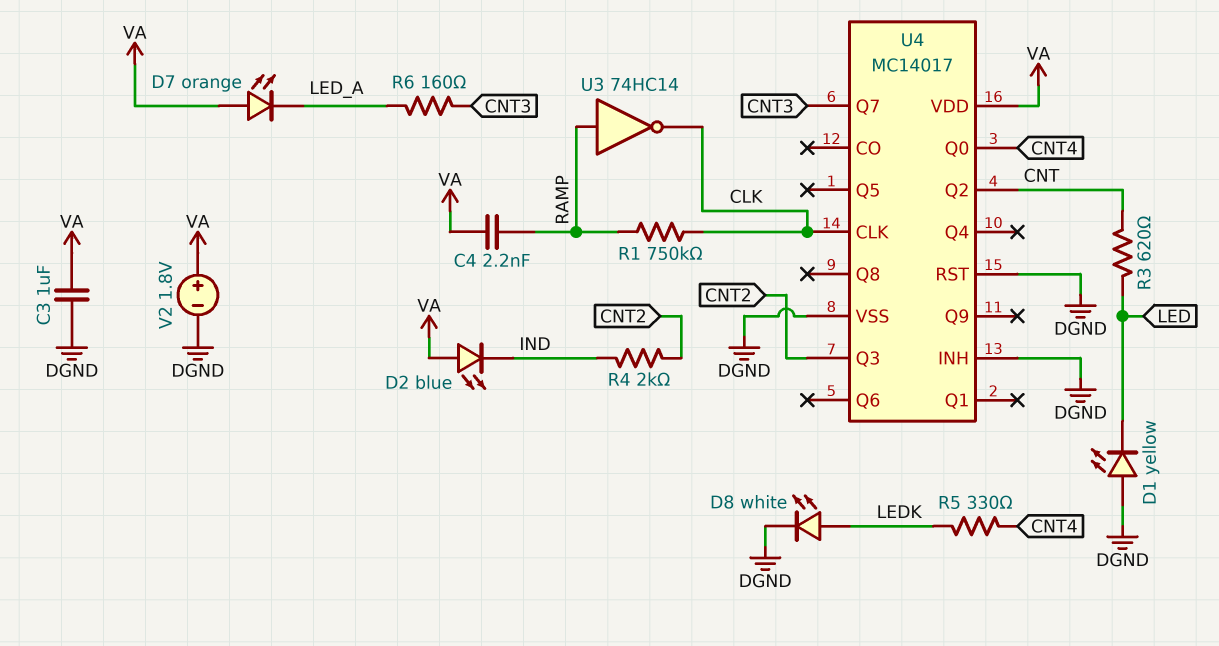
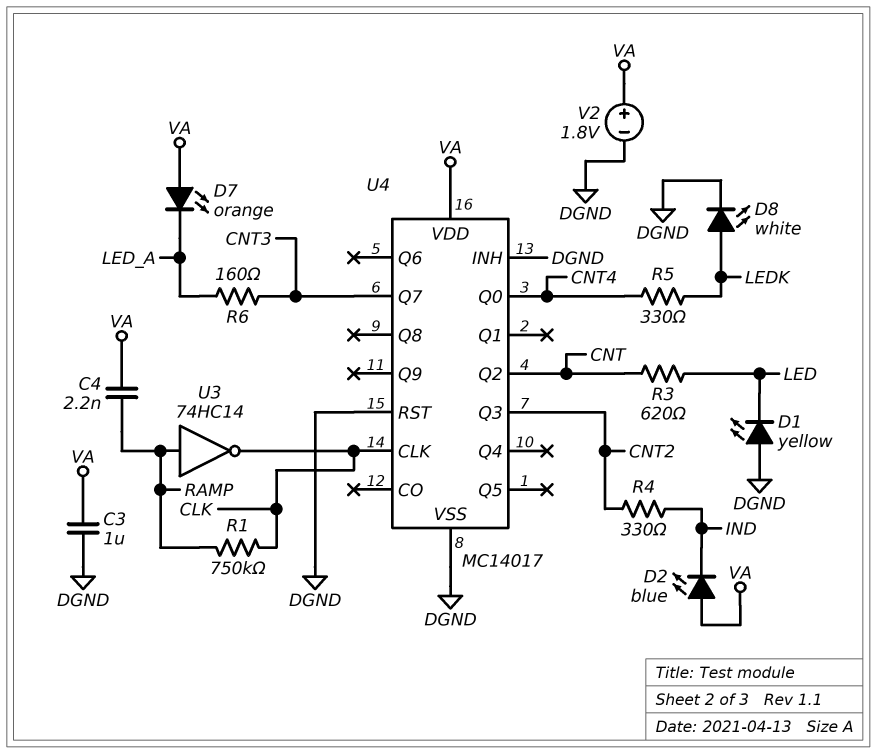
R4: 2k (CNT2, IND) -> 330 (CNT2, IND)

